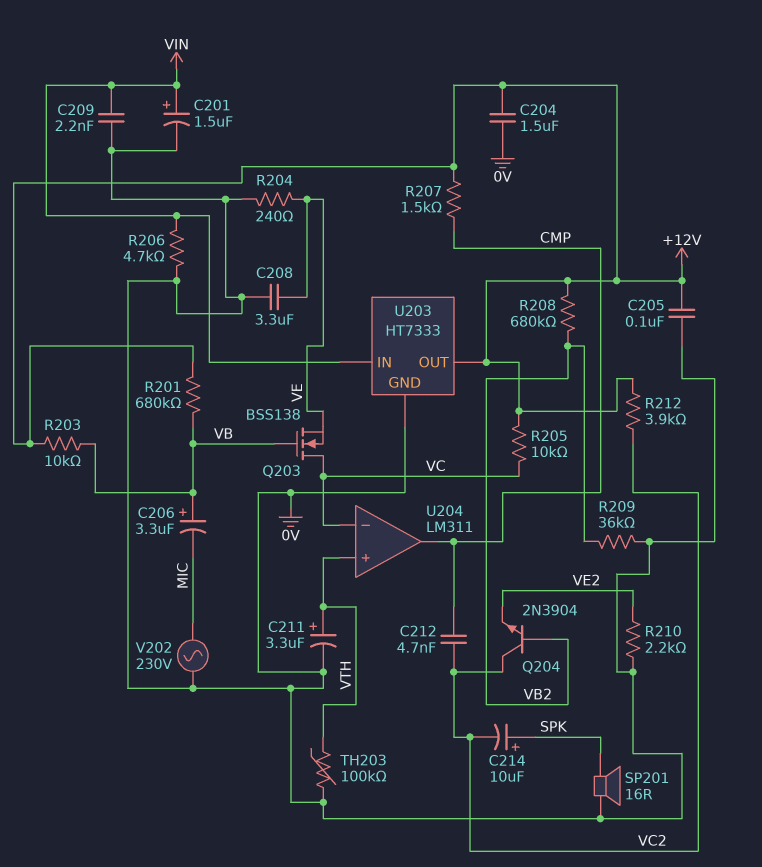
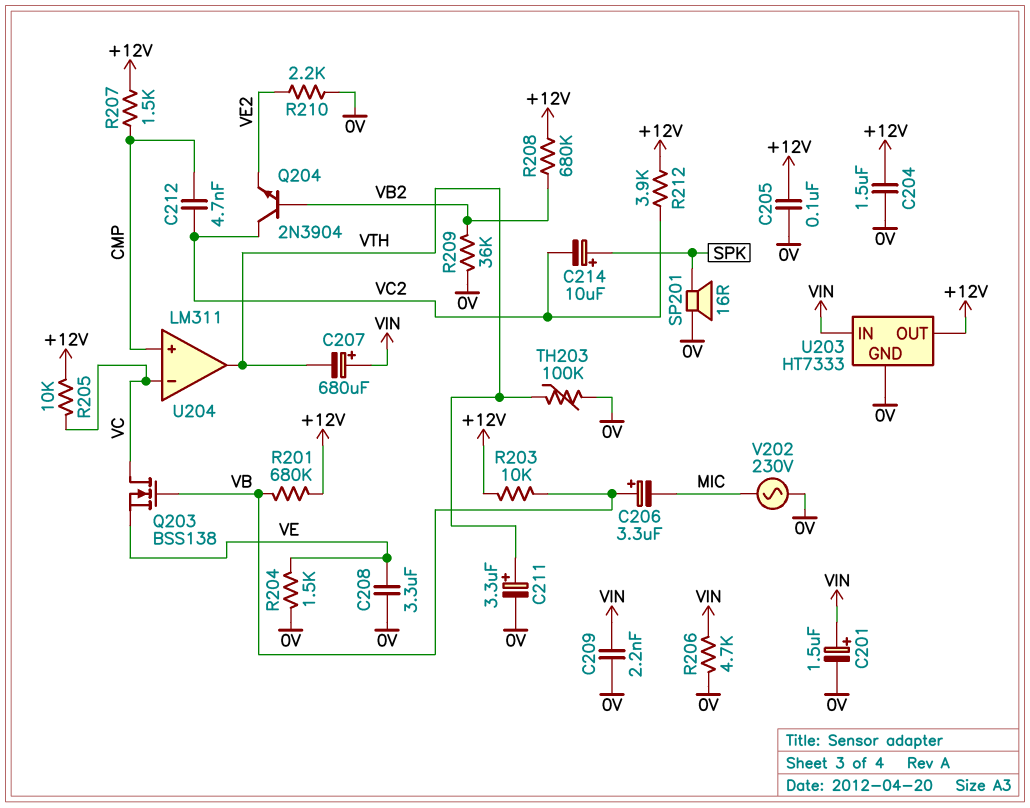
C207: none -> 680uF (plus VIN, minus VTH)
R204: 240 (0V, VE) -> 1.5k (0V, VE)
U204 pin in+: VTH -> CMP
U204 pin out: CMP -> VTH

